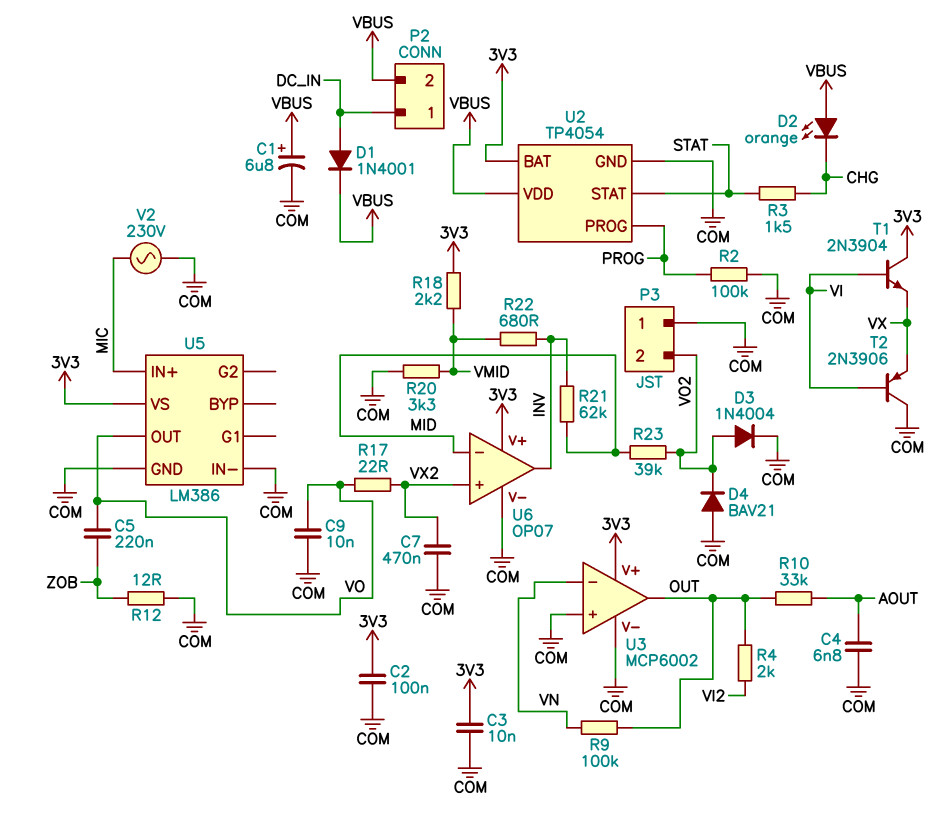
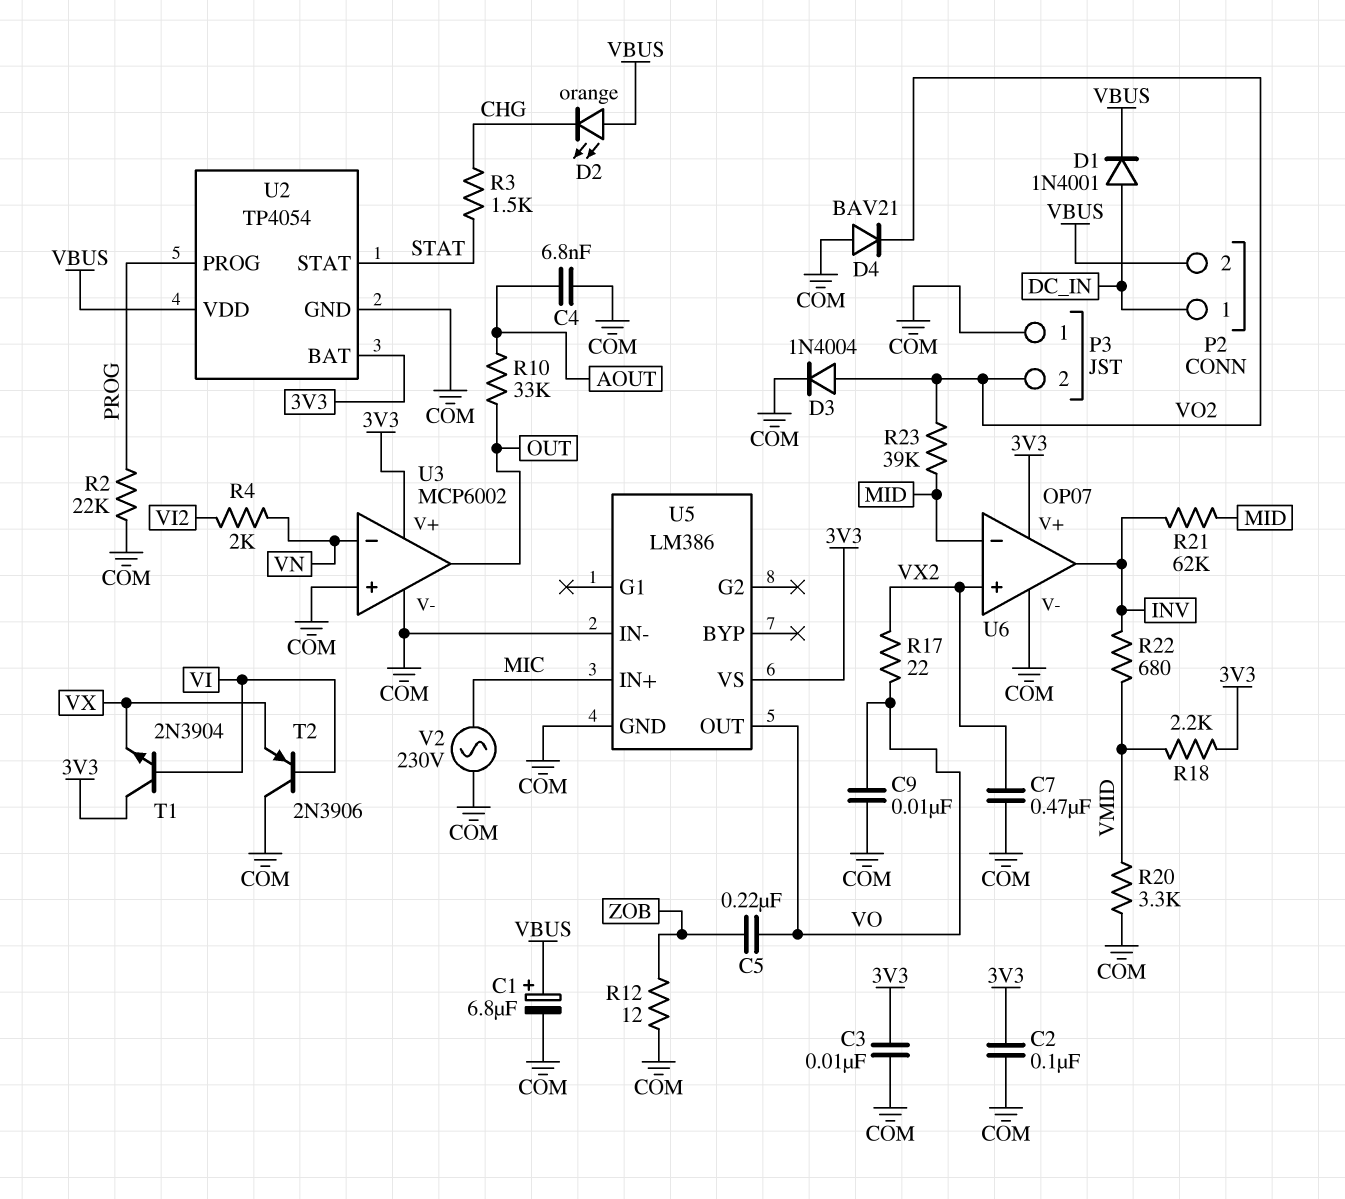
R2: 100k (COM, PROG) -> 22k (COM, PROG)
R4: 2k (OUT, VI2) -> 2k (VI2, VN)
R9: 100k (OUT, VN) -> none

